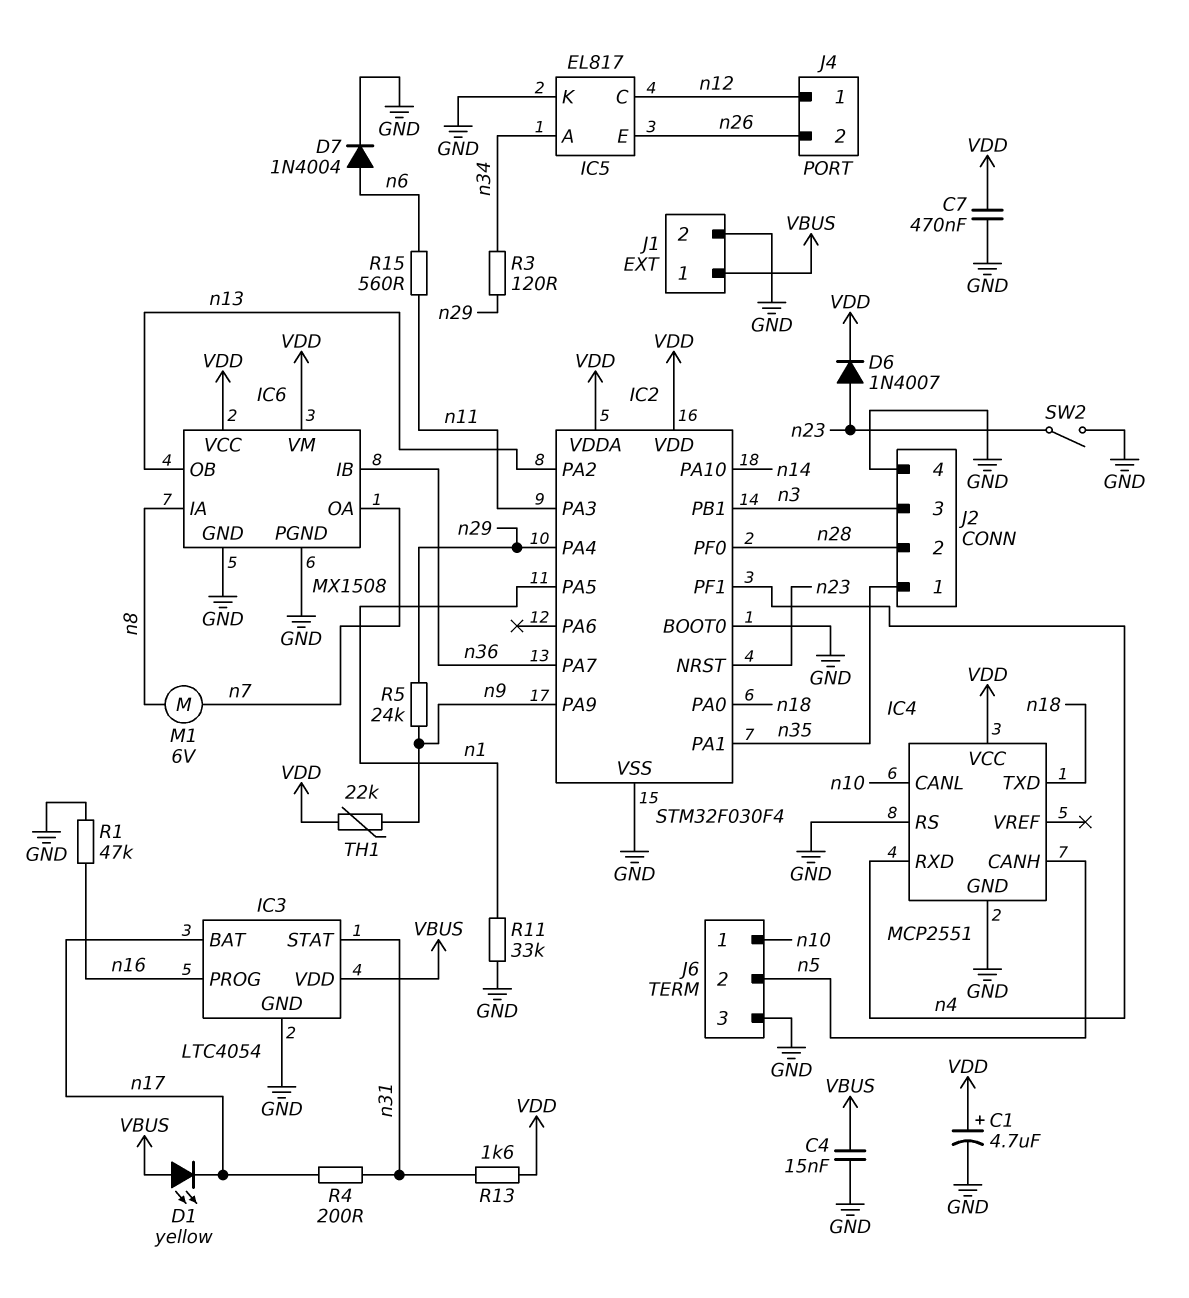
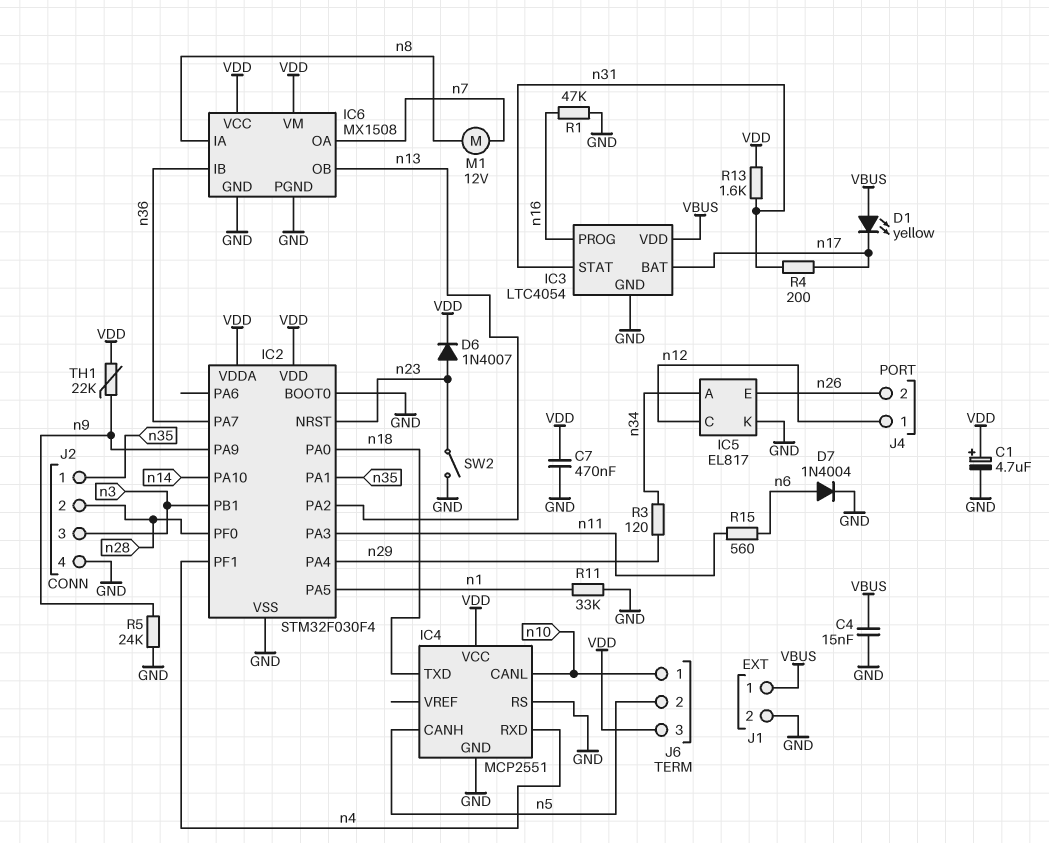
J6 pin 3: GND -> VDD
M1: motor 6V (n7, n8) -> motor 12V (n7, n8)
R5: 24k (n9, n29) -> 24k (GND, n9)

